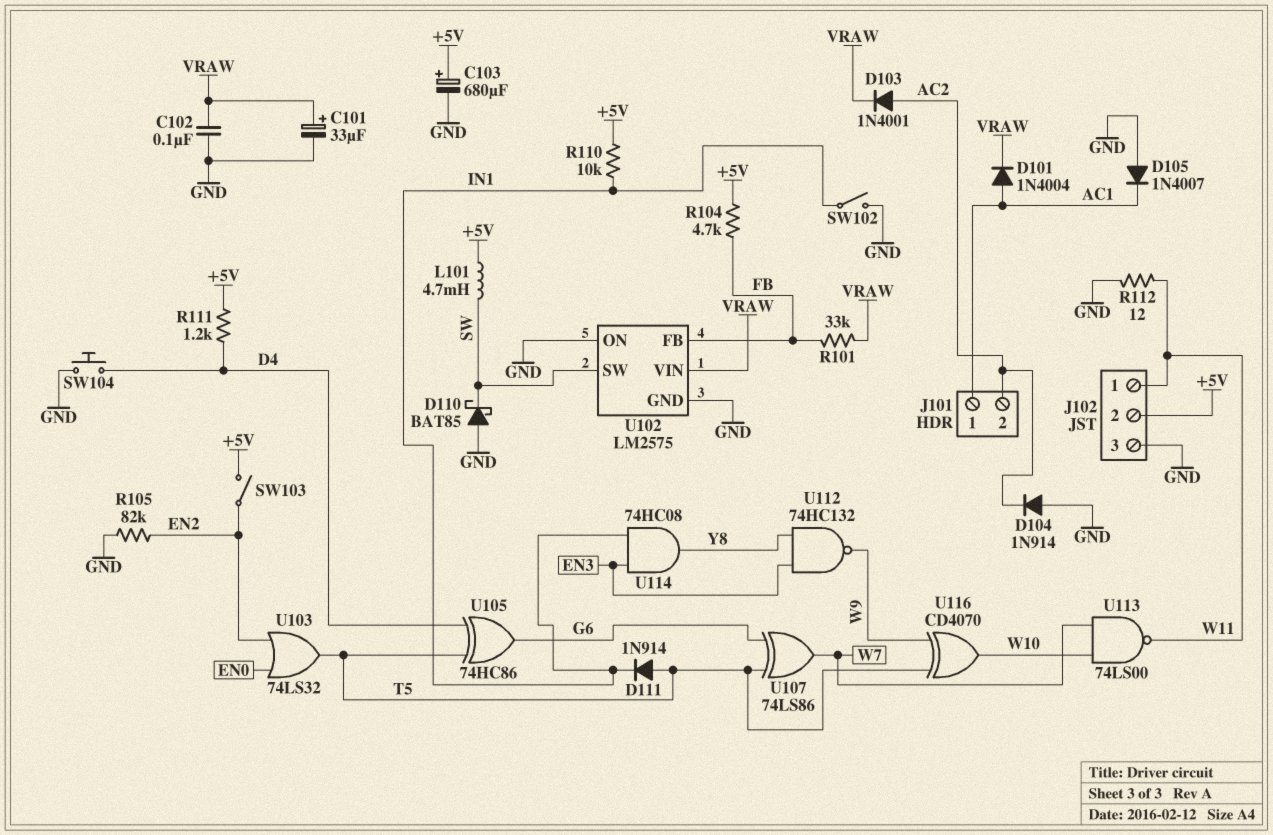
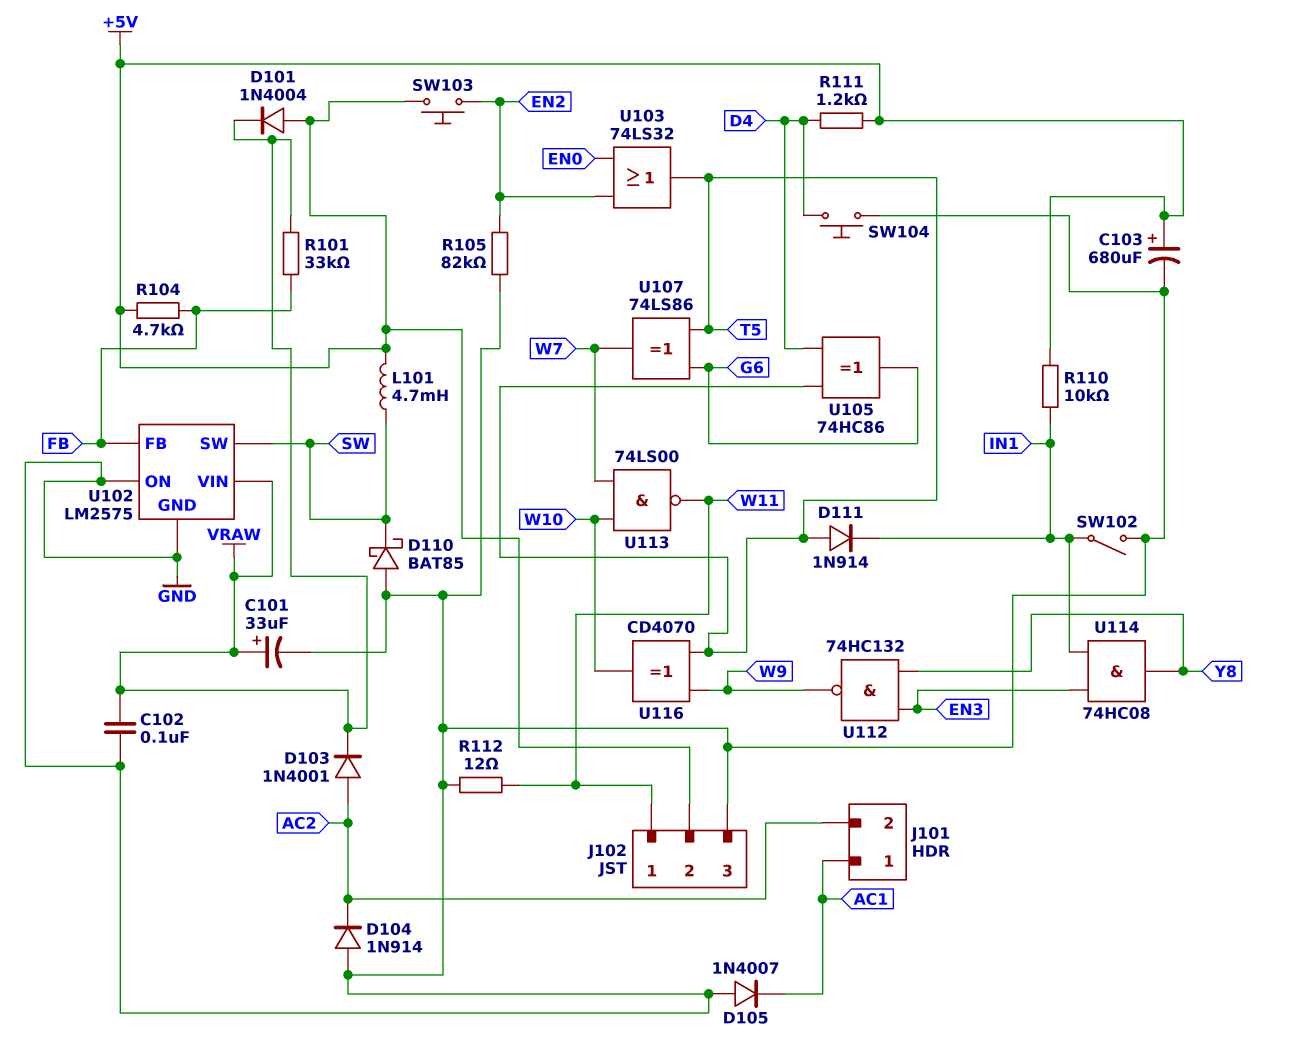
D101: diode 1N4004 (A AC1, K VRAW) -> diode 1N4004 (A +5V, K VRAW)
SW103: switch (+5V, EN2) -> button (+5V, EN2)

